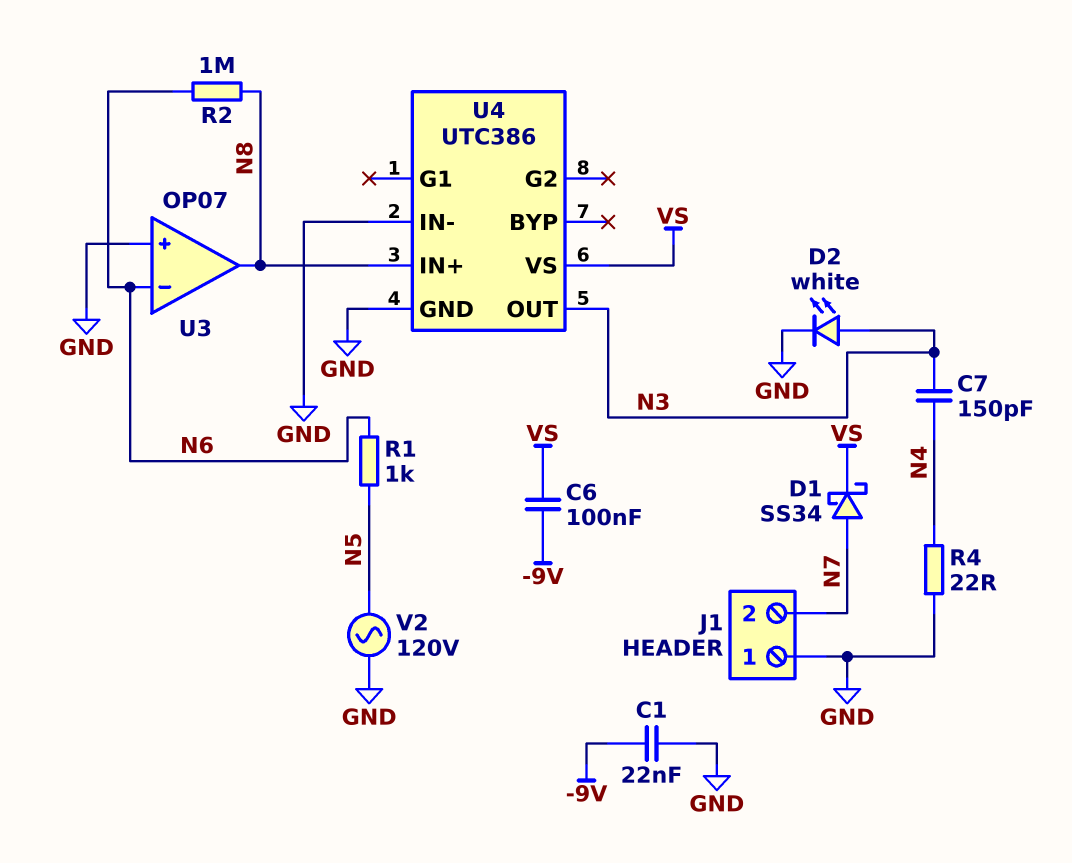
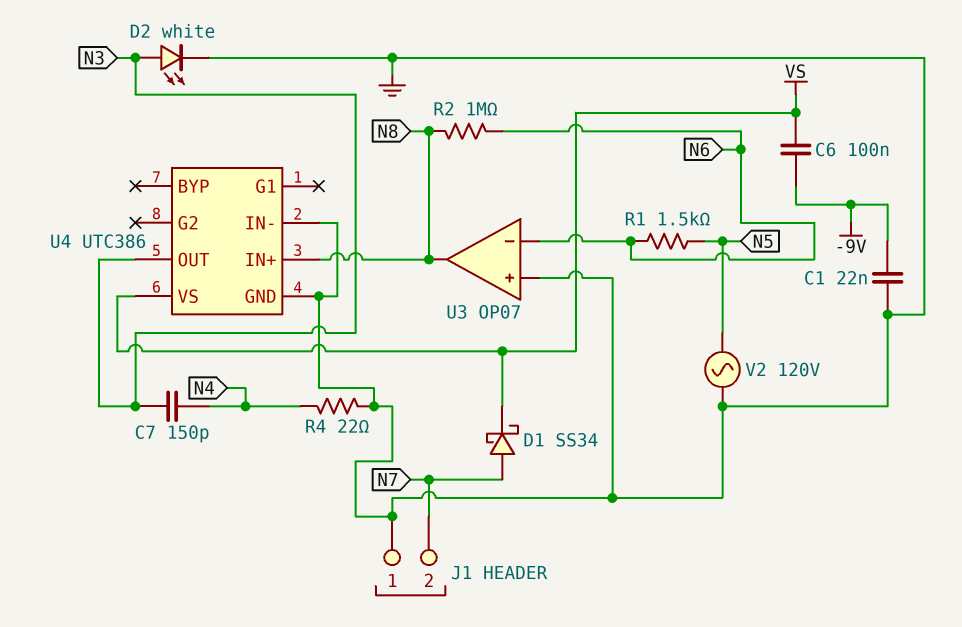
R1: 1k (N5, N6) -> 1.5k (N5, N6)

